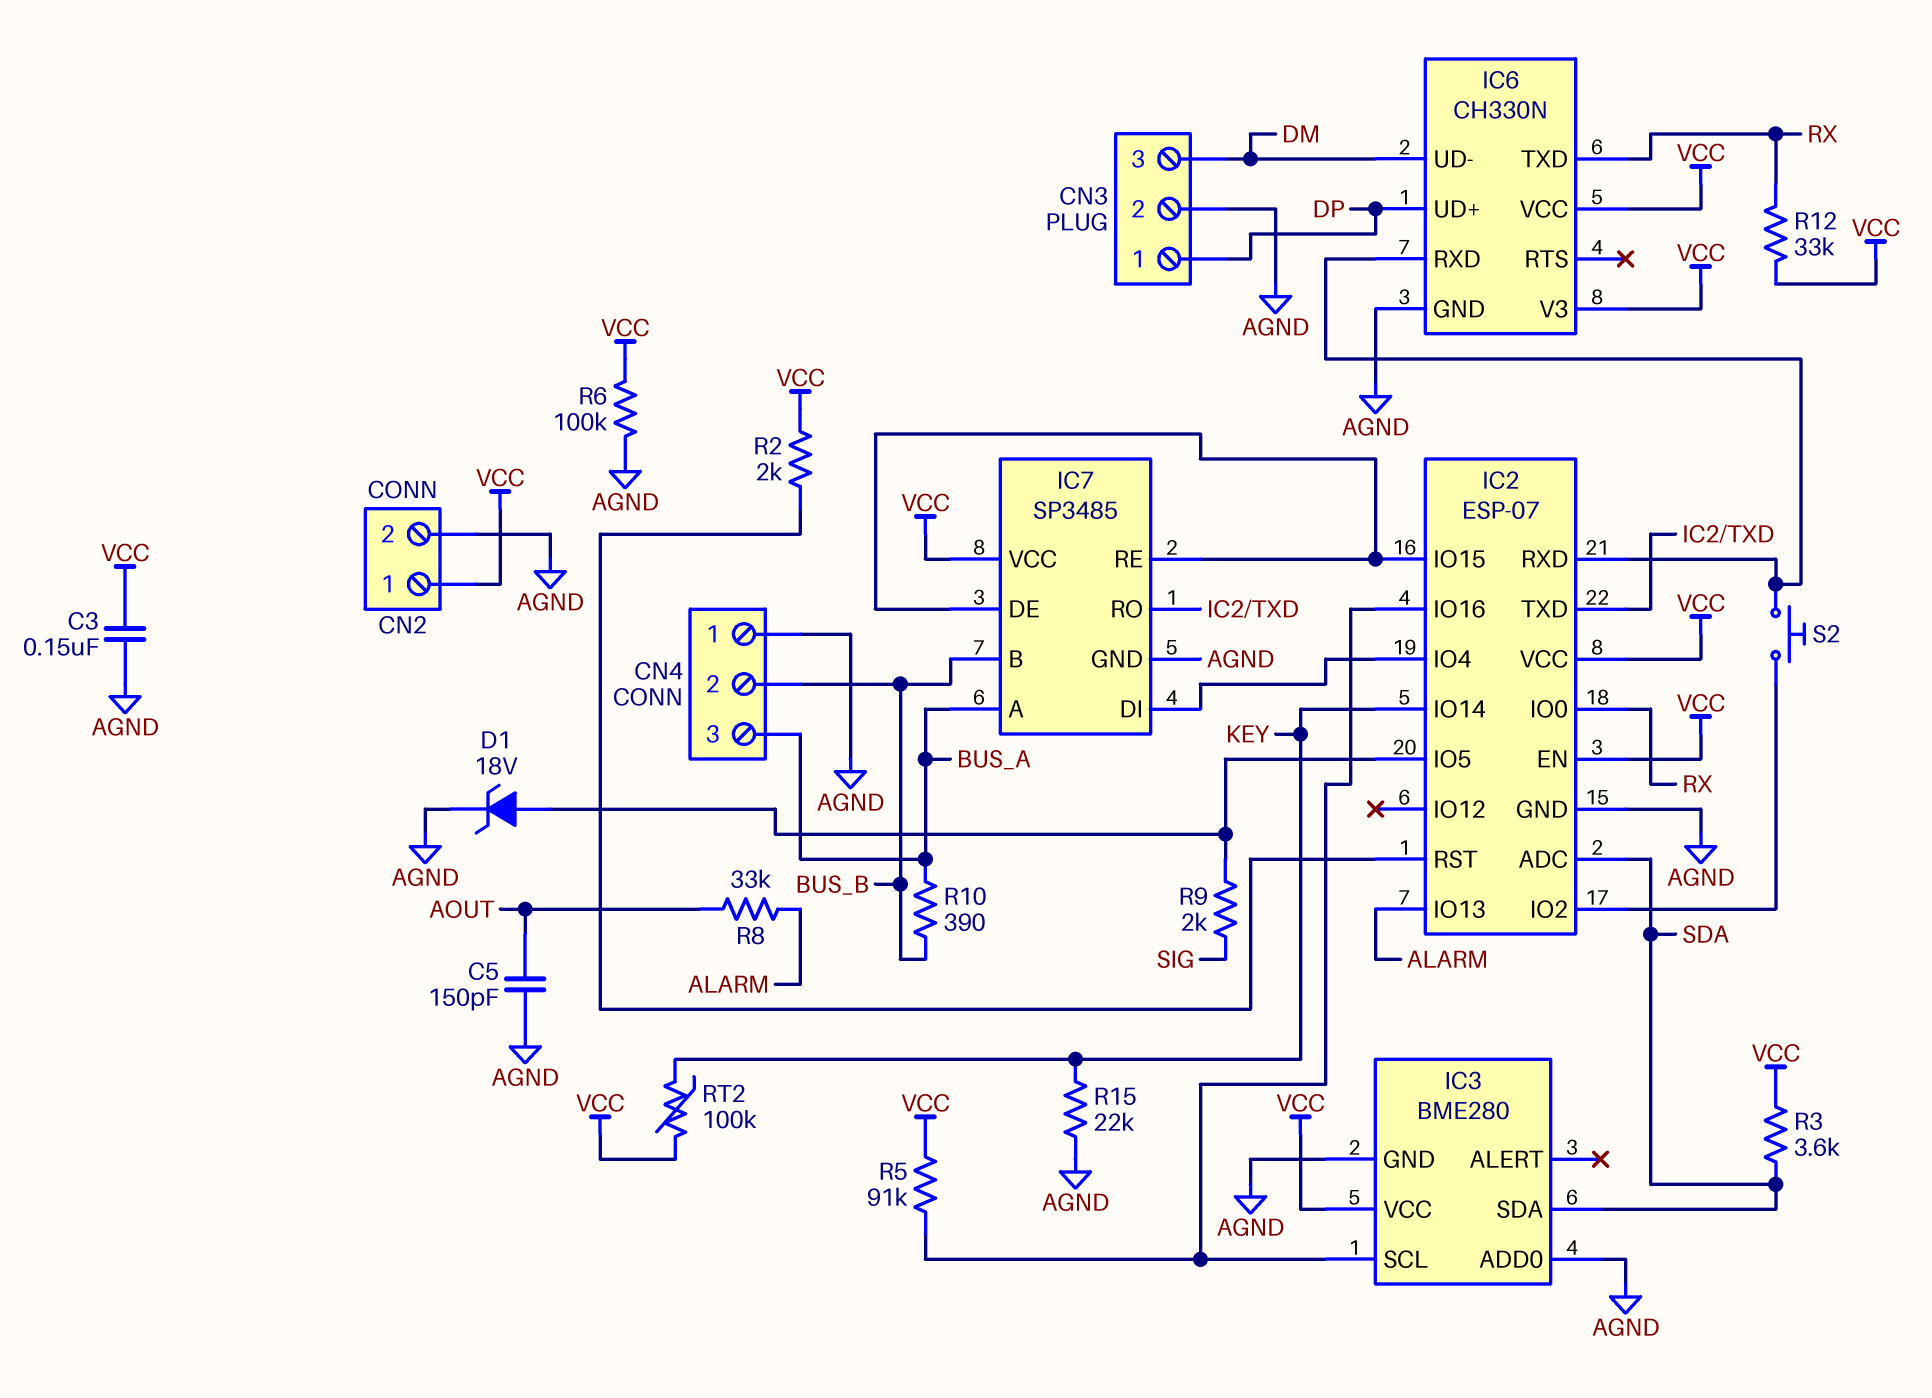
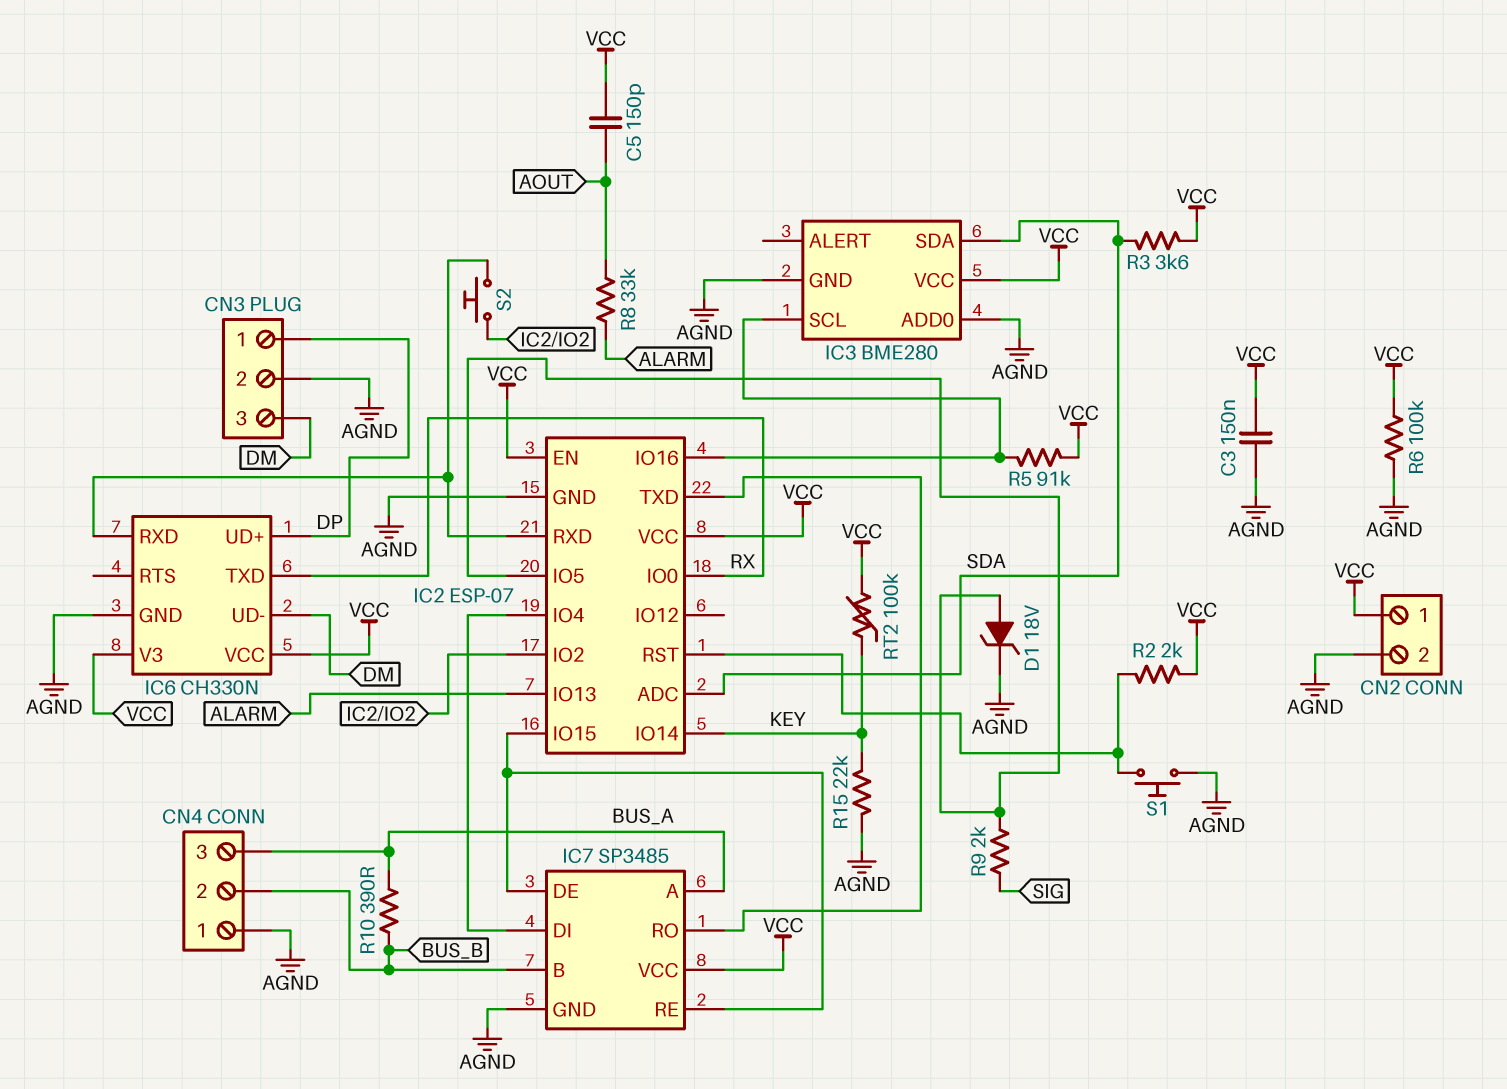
C5: 150pF (AGND, AOUT) -> 150pF (AOUT, VCC)
R12: 33k (RX, VCC) -> none
S1: none -> button (AGND, IC2/RST)

